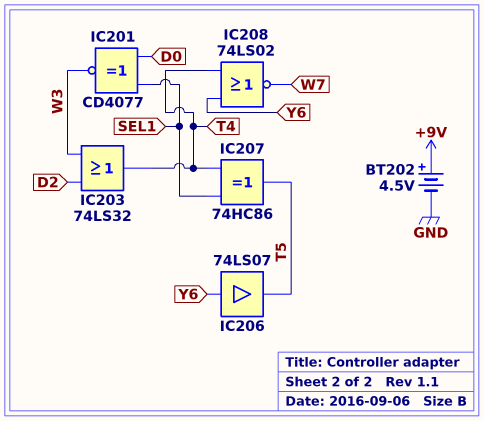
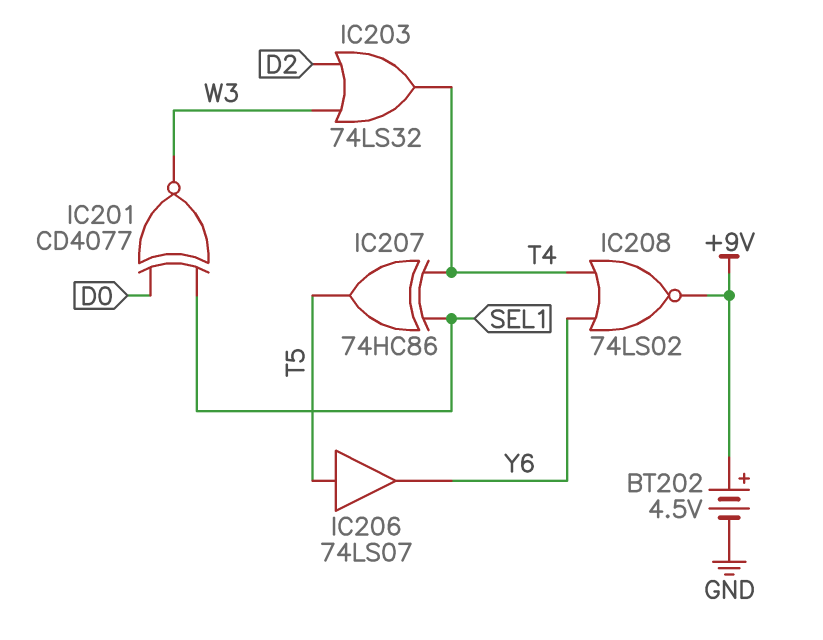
IC206: buffer 74LS07 (in Y6, out T5) -> buffer 74LS07 (in T5, out Y6)
IC208: NOR 74LS02 (in T4, in Y6, out W7) -> NOR 74LS02 (in T4, in Y6, out +9V)

